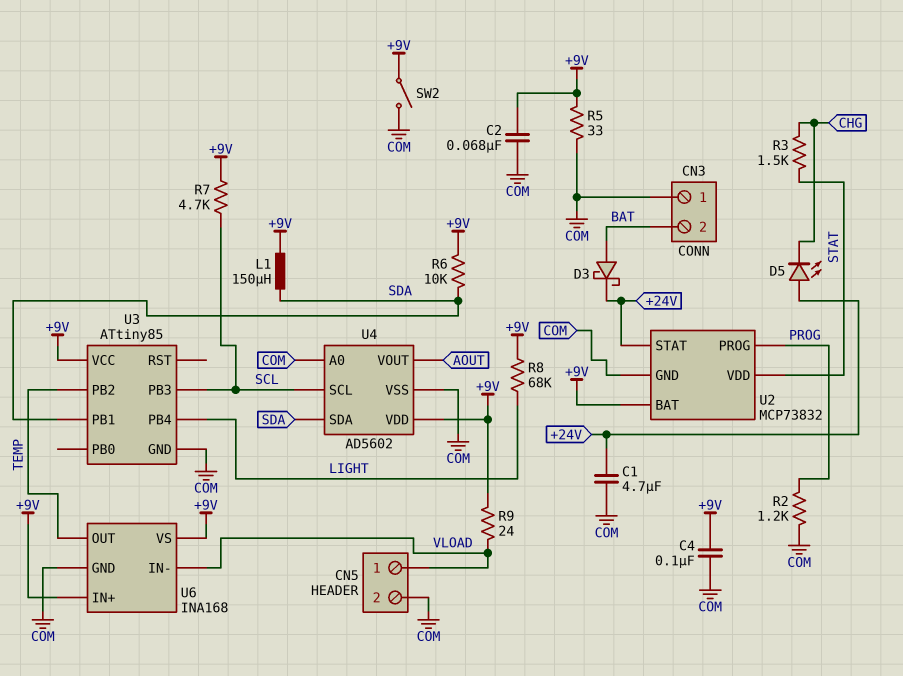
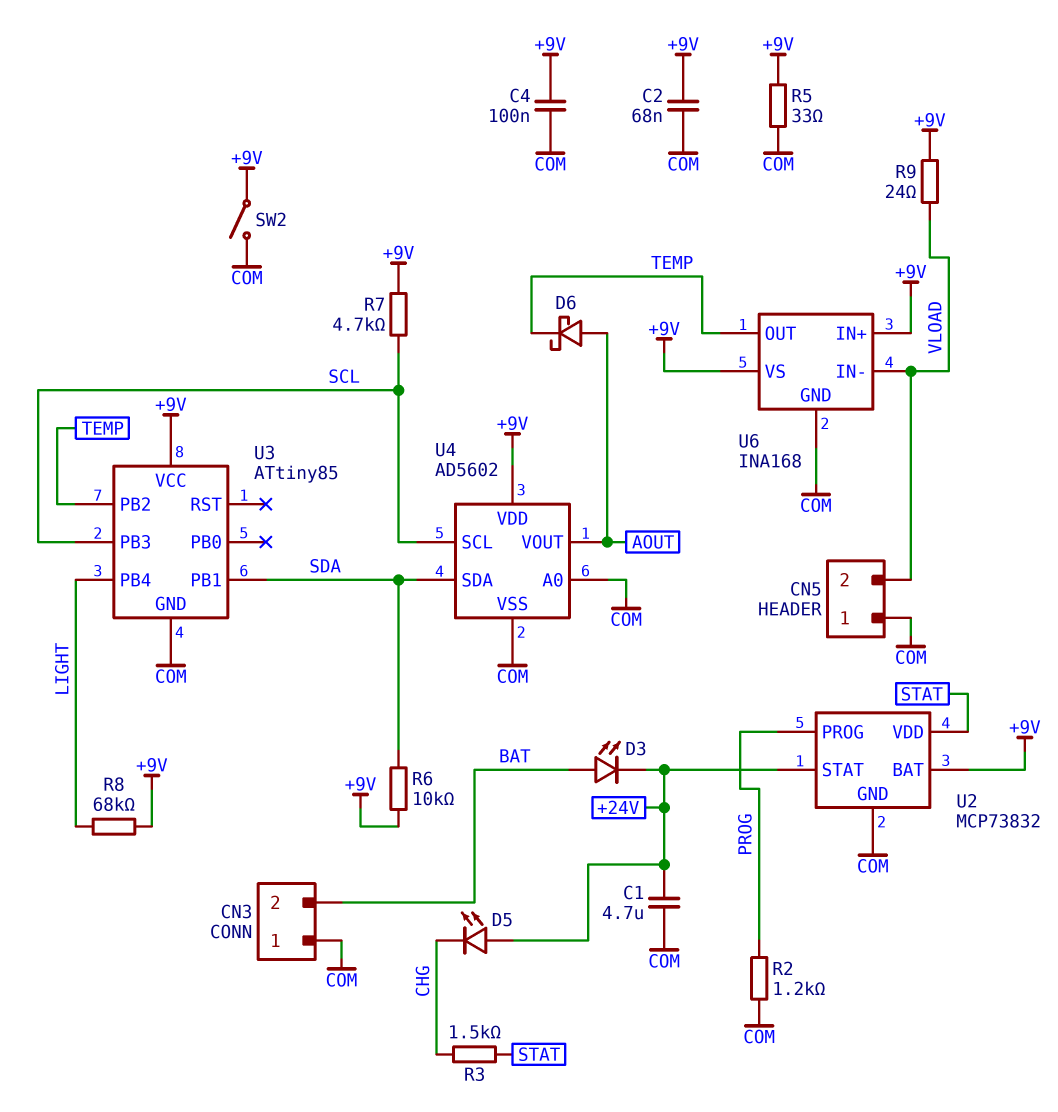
CN5 pin 1: VLOAD -> COM
CN5 pin 2: COM -> VLOAD
D3: schottky (A BAT, K +24V) -> LED (A BAT, K +24V)
D6: none -> schottky (A AOUT, K TEMP)
L1: 150uH (+9V, SDA) -> none

